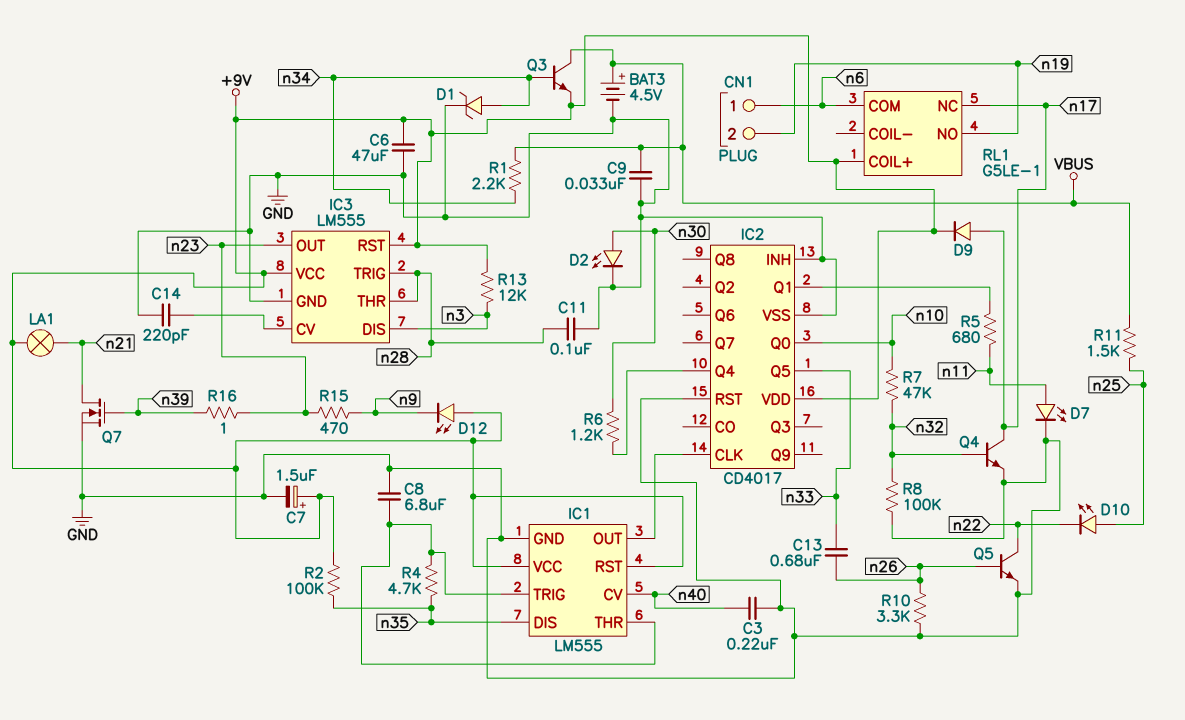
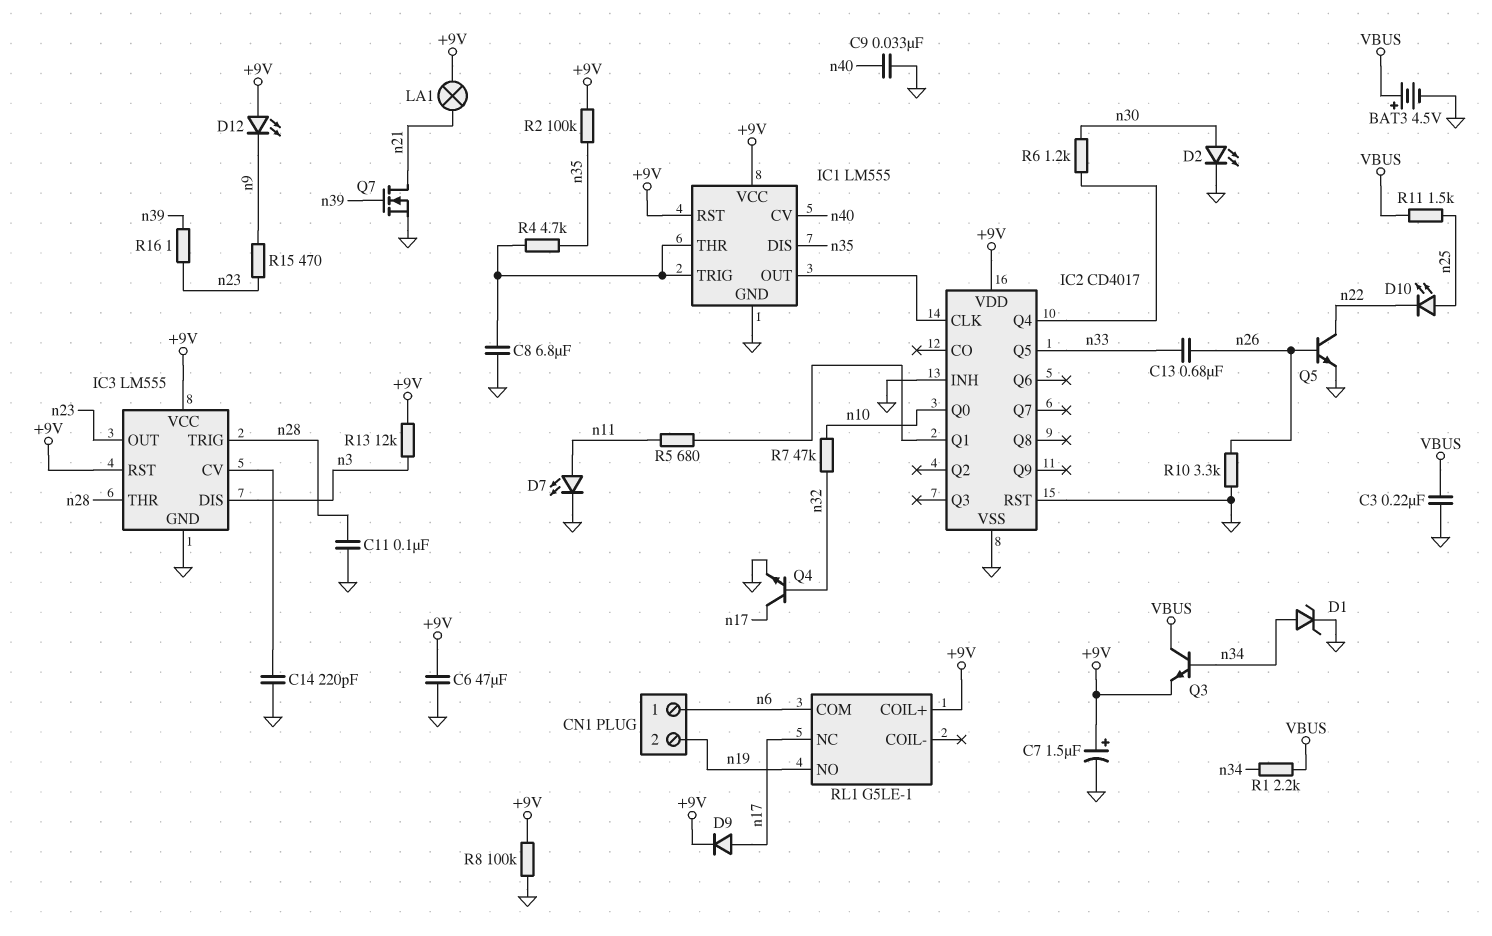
C3: 220nF (GND, n40) -> 220nF (GND, VBUS)
C9: 33nF (GND, VBUS) -> 33nF (GND, n40)
R8: 100k (GND, n32) -> 100k (+9V, GND)

